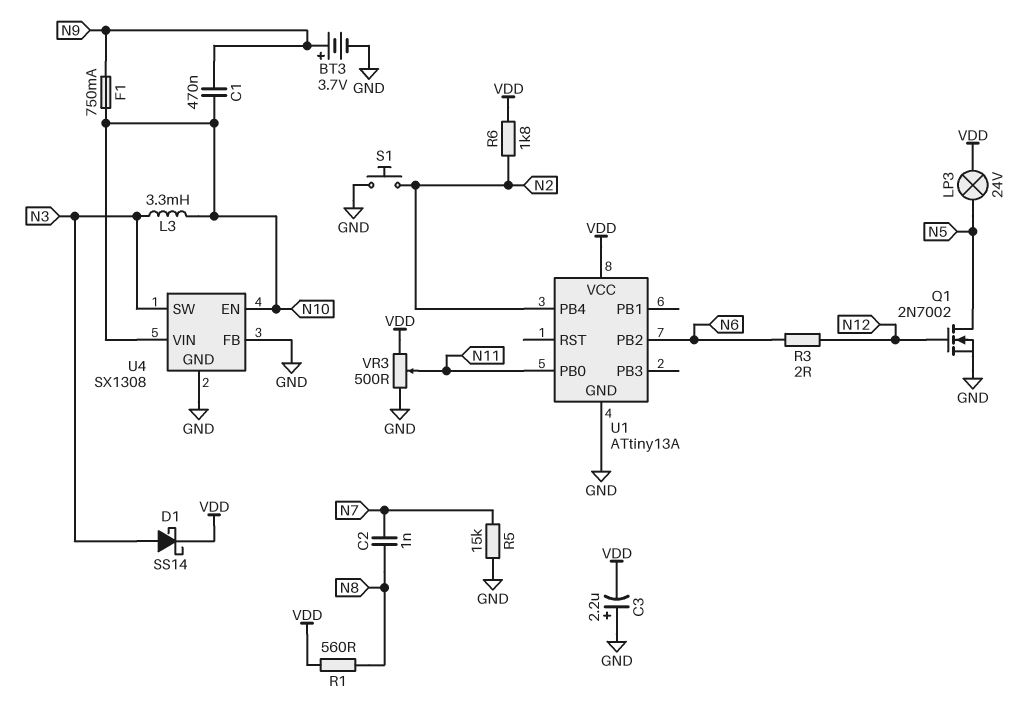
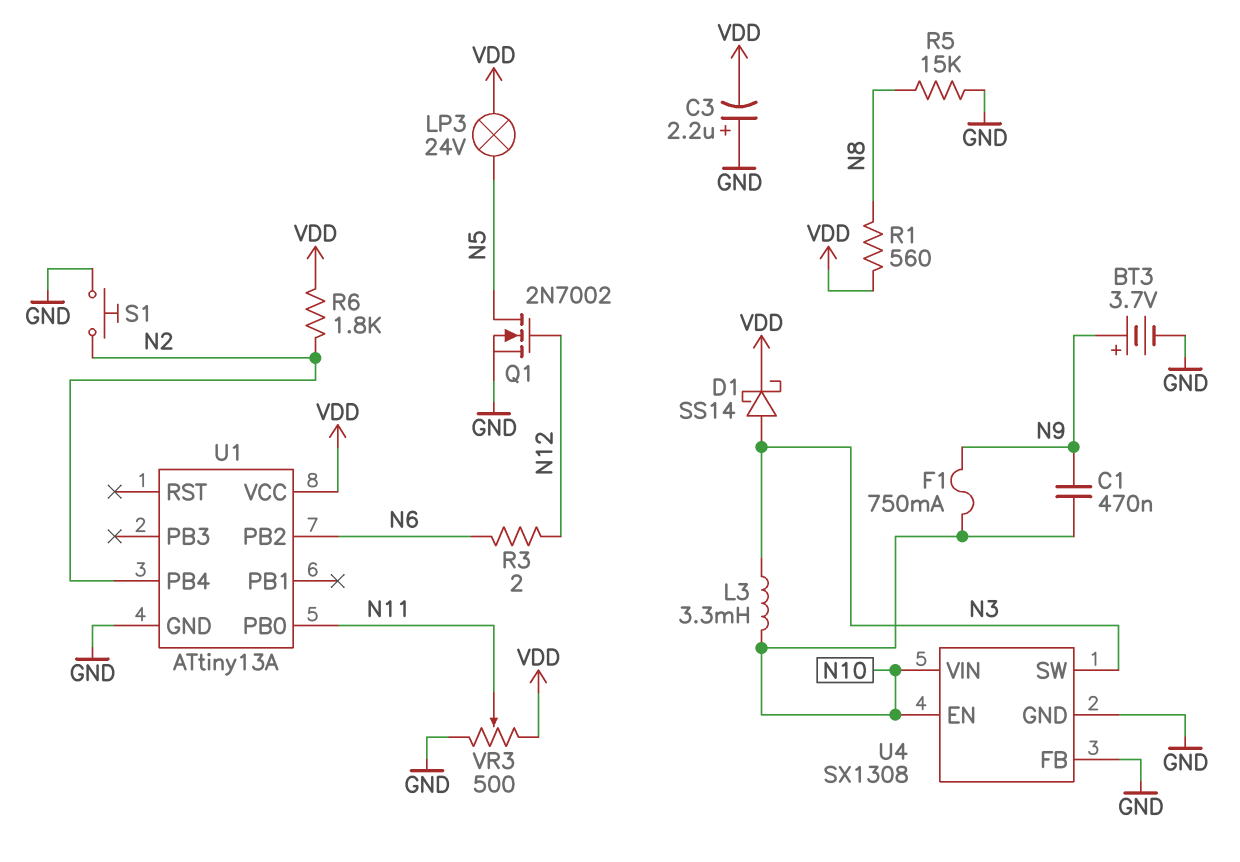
C2: 1nF (N7, N8) -> none
R5: 15k (GND, N7) -> 15k (GND, N8)

